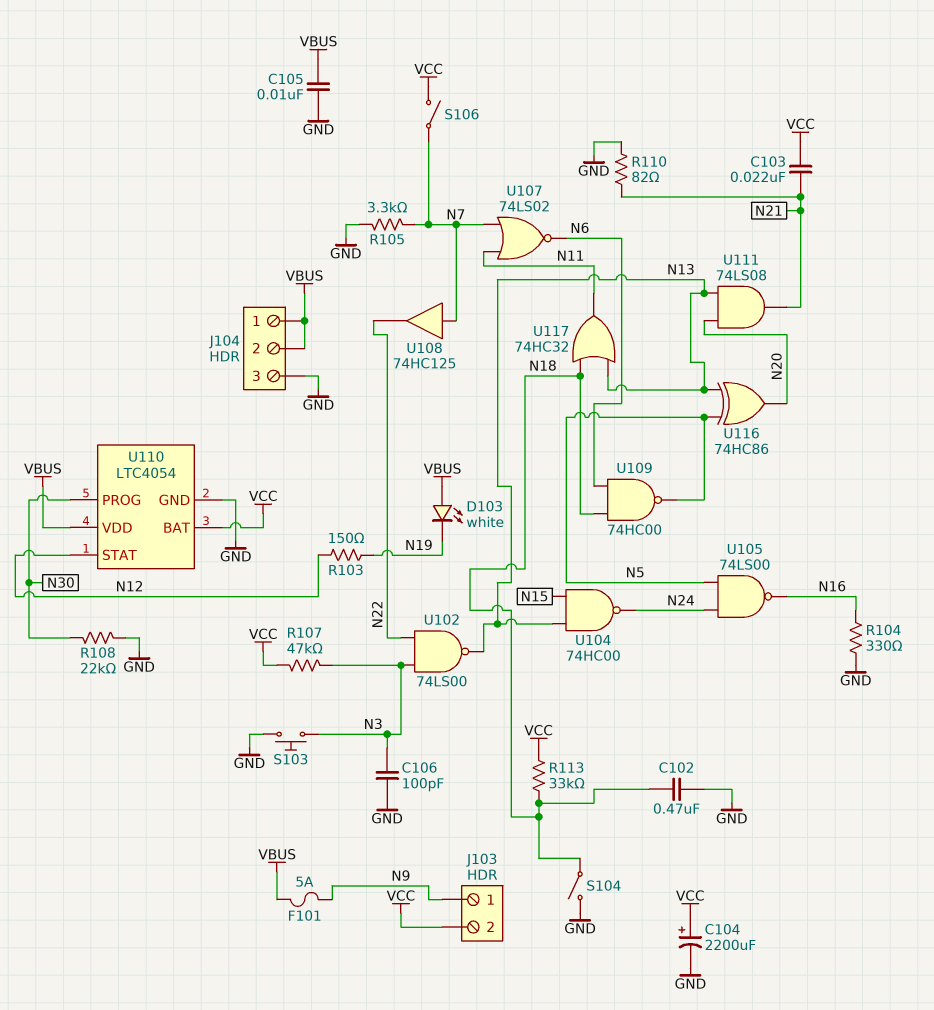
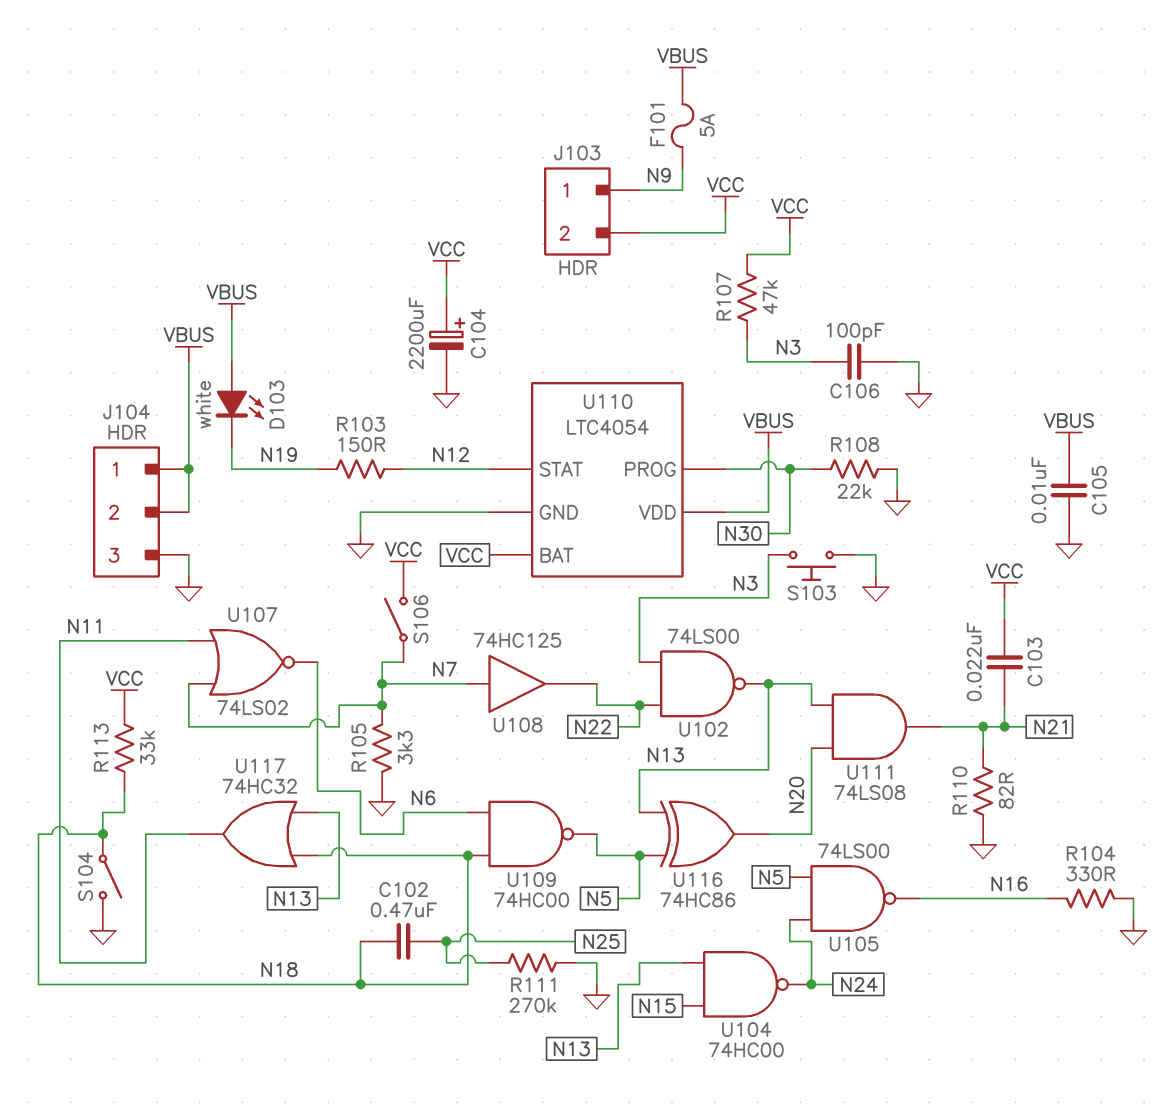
C102: 470nF (GND, N18) -> 470nF (N18, N25)
R111: none -> 270k (GND, N25)

